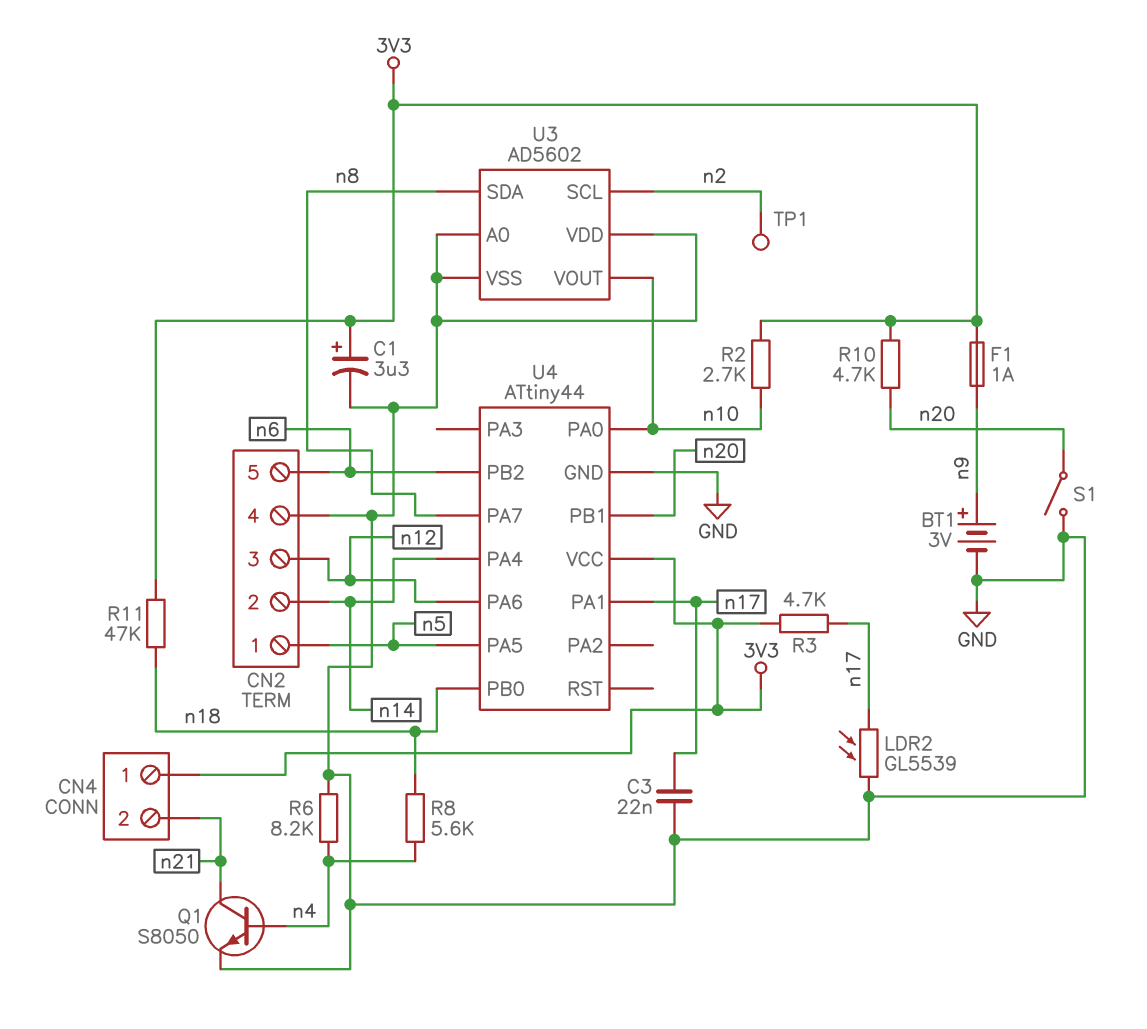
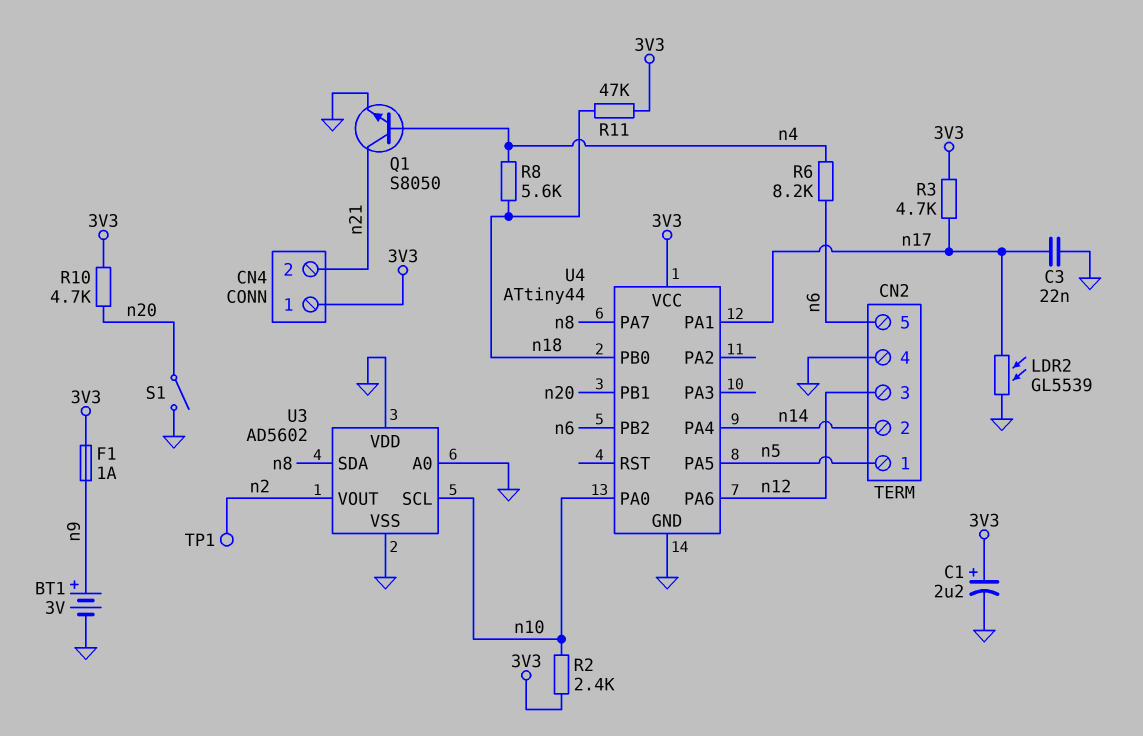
C1: 3.3uF (plus 3V3, minus GND) -> 2.2uF (plus 3V3, minus GND)
R2: 2.7k (3V3, n10) -> 2.4k (3V3, n10)
R6: 8.2k (GND, n4) -> 8.2k (n4, n6)
U3 pin SCL: n2 -> n10
U3 pin VOUT: n10 -> n2

